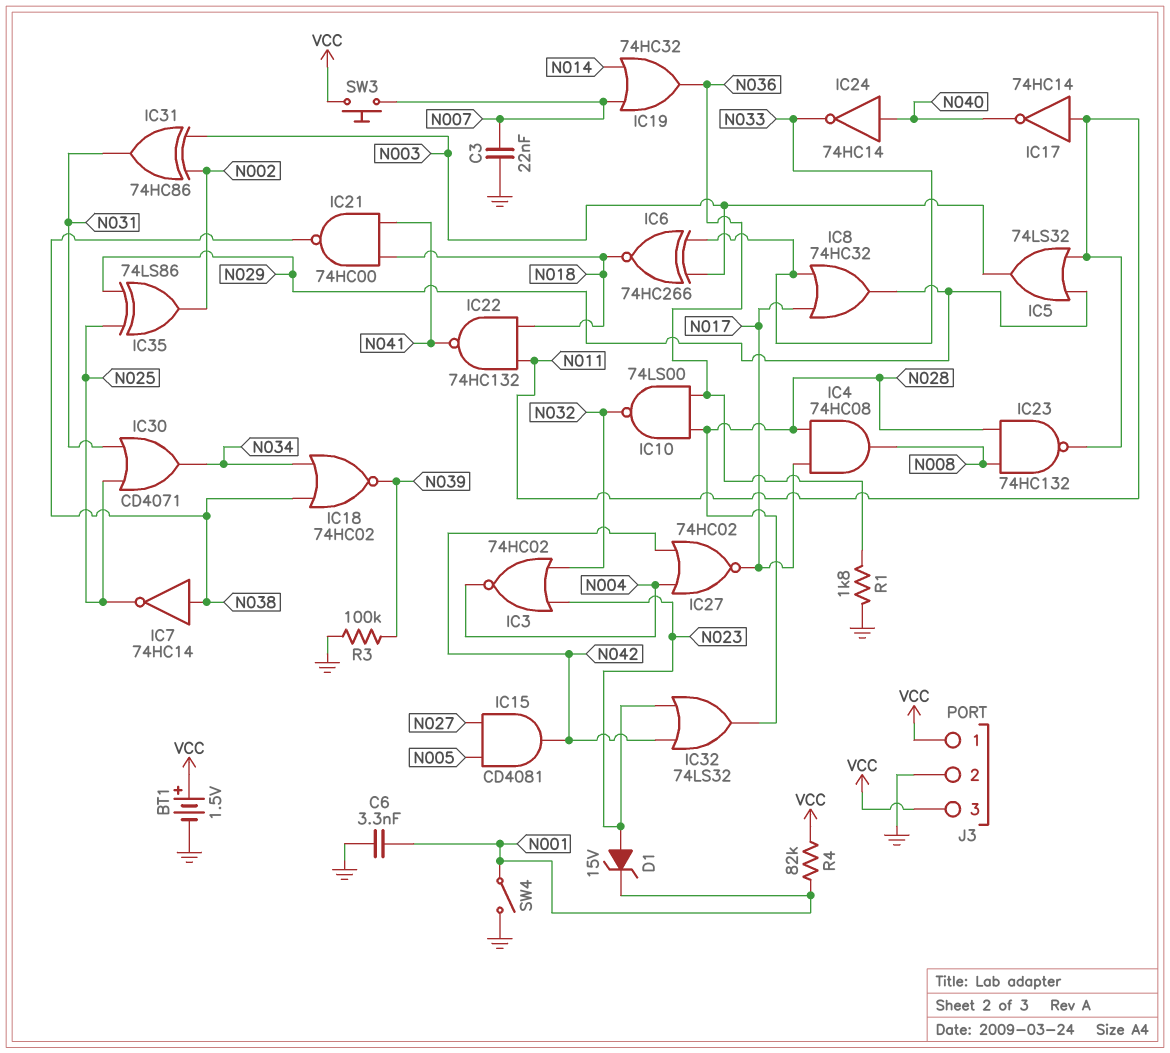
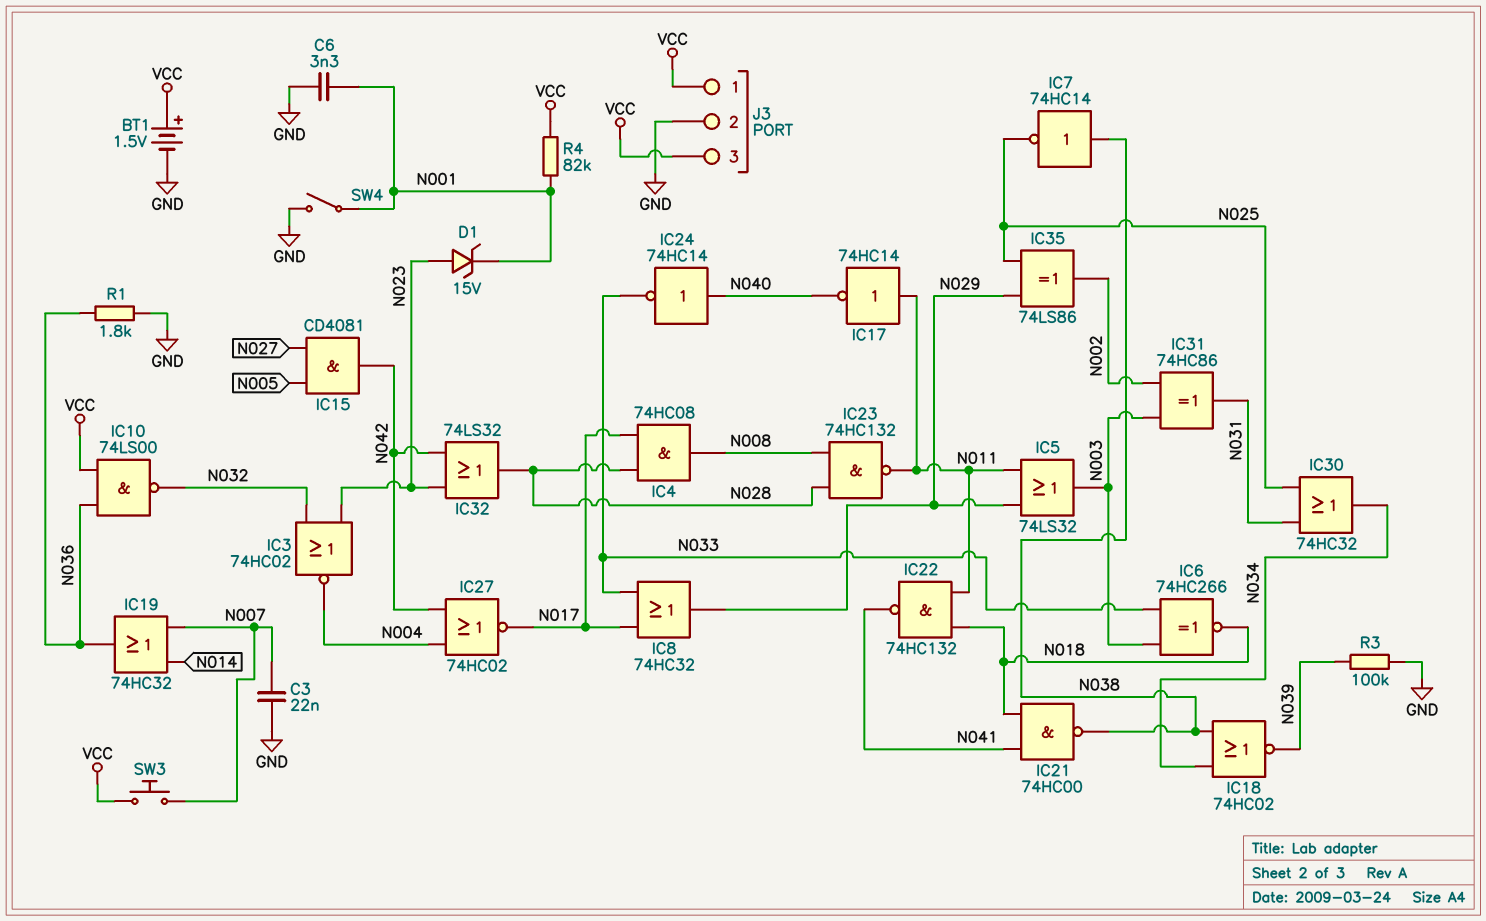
IC10: NAND 74LS00 (in N028, in N036, out N032) -> NAND 74LS00 (in N036, in VCC, out N032)
IC30: OR CD4071 (in N025, in N031, out N034) -> OR 74HC32 (in N025, in N031, out N034)

